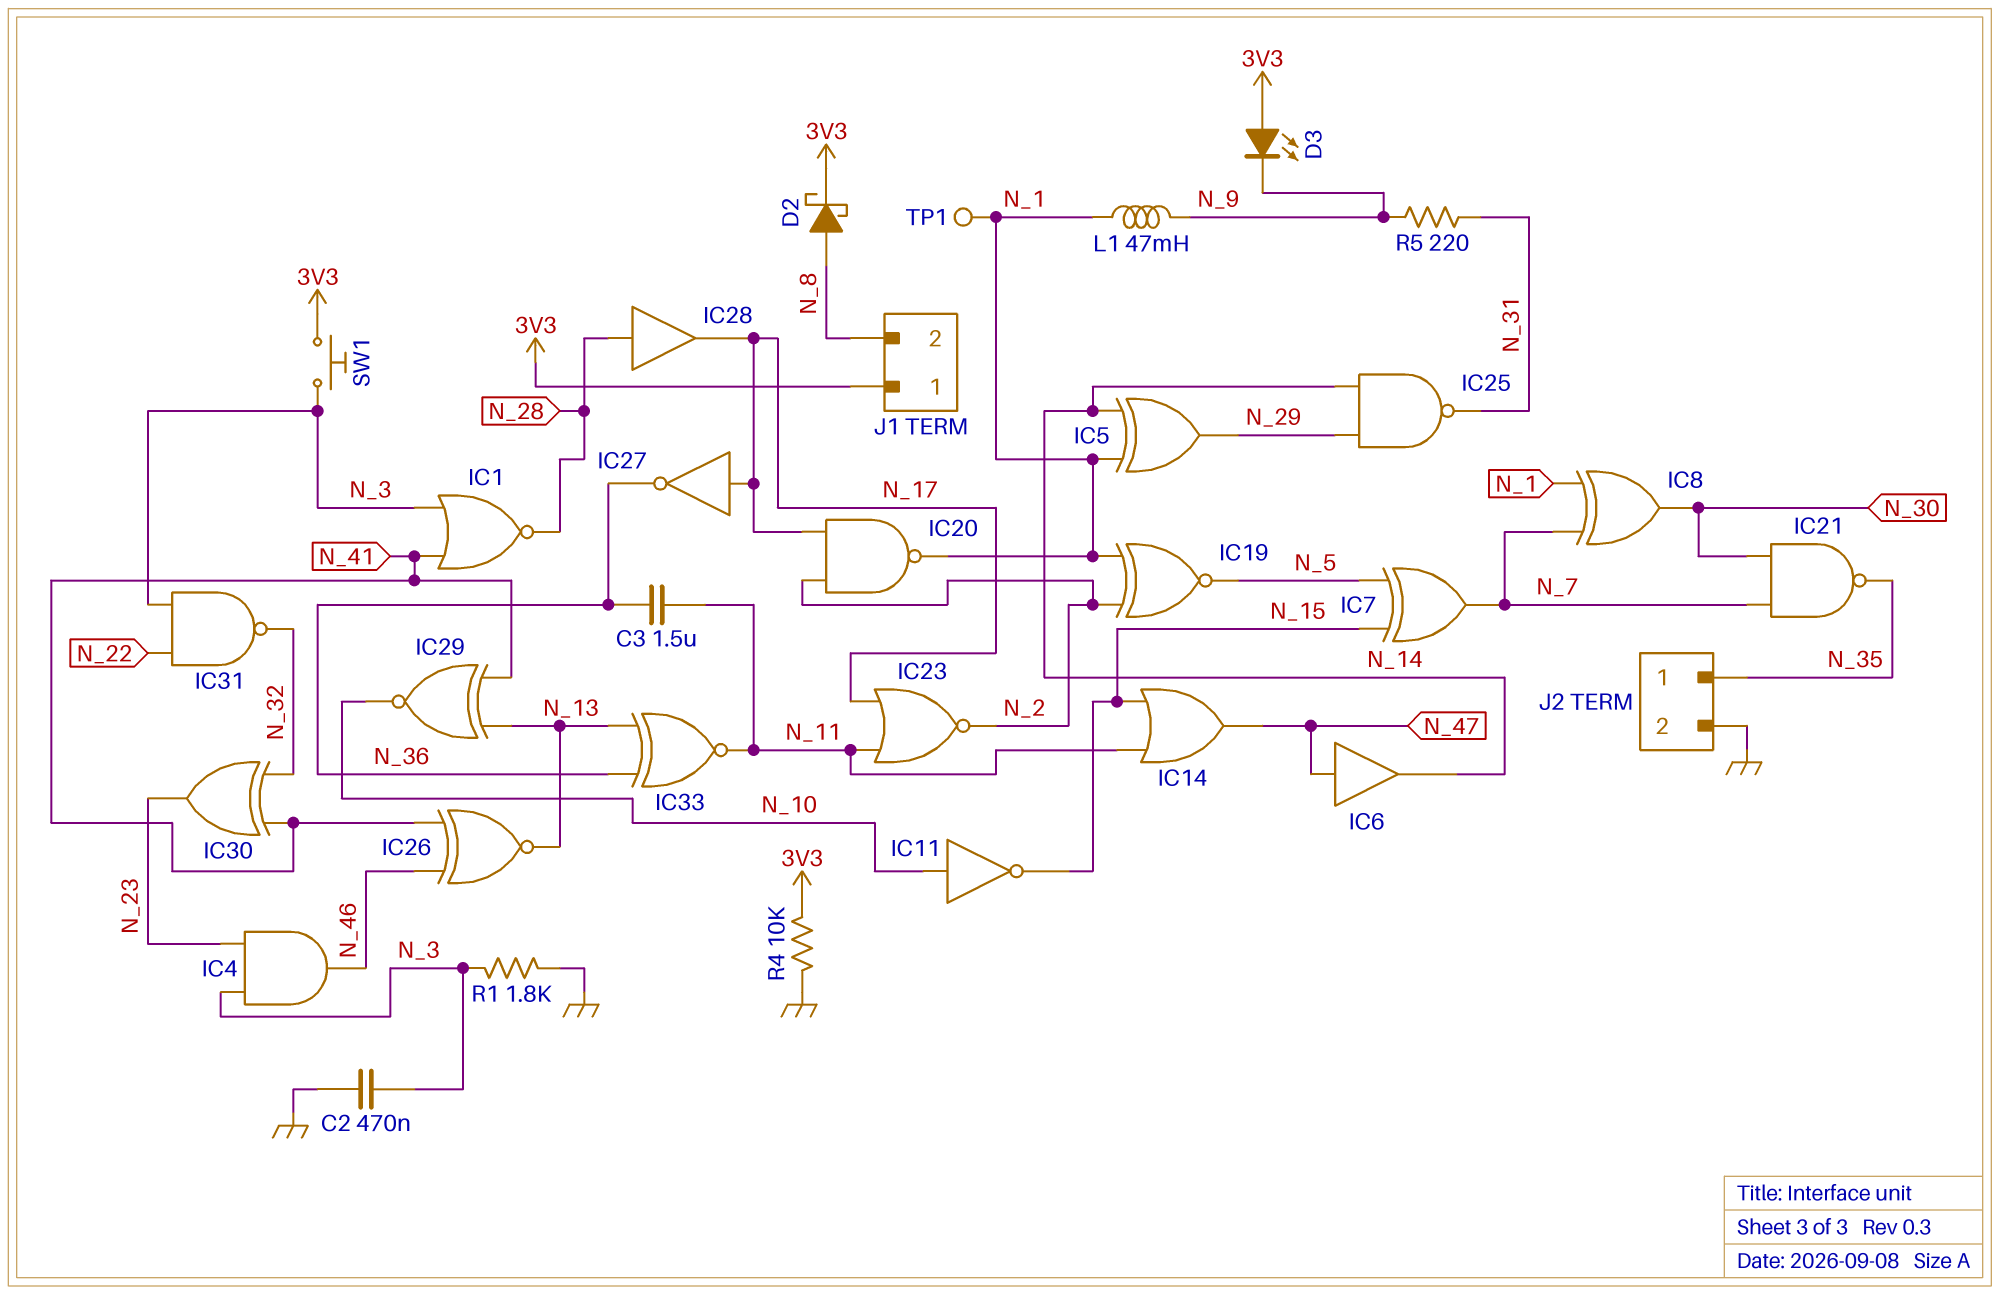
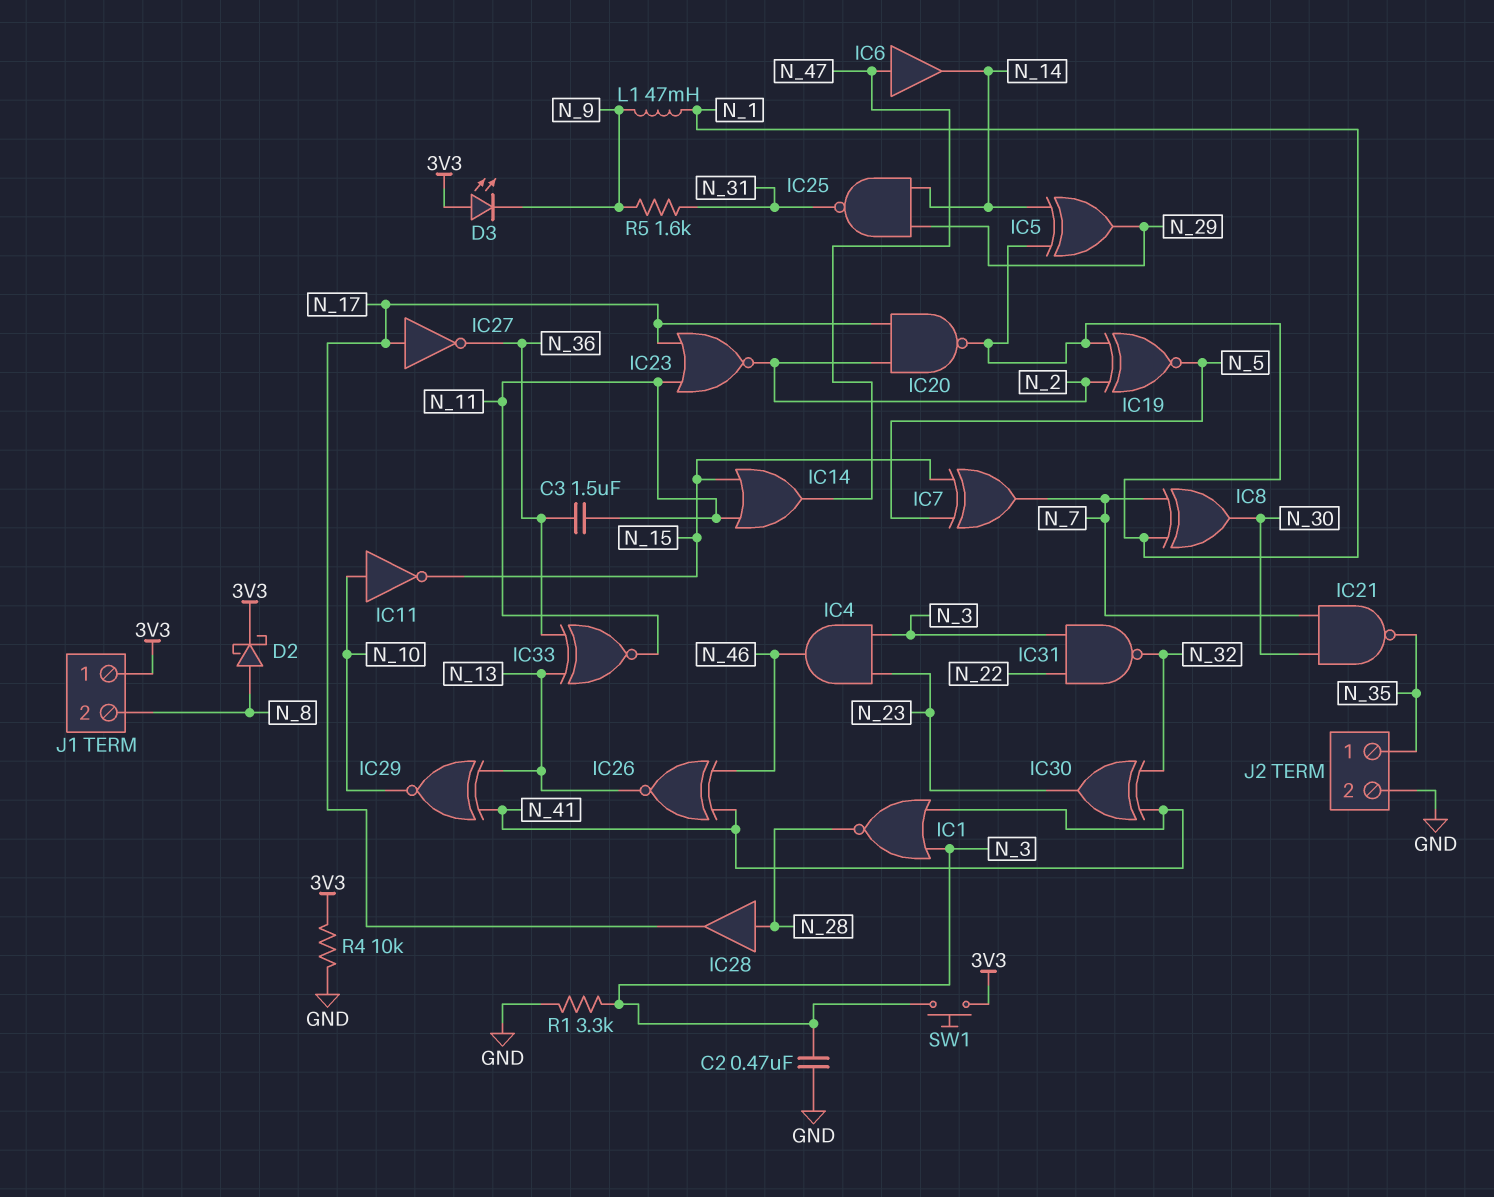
R1: 1.8k (GND, N_3) -> 3.3k (GND, N_3)
R5: 220 (N_9, N_31) -> 1.6k (N_9, N_31)
TP1: test point (N_1) -> none

